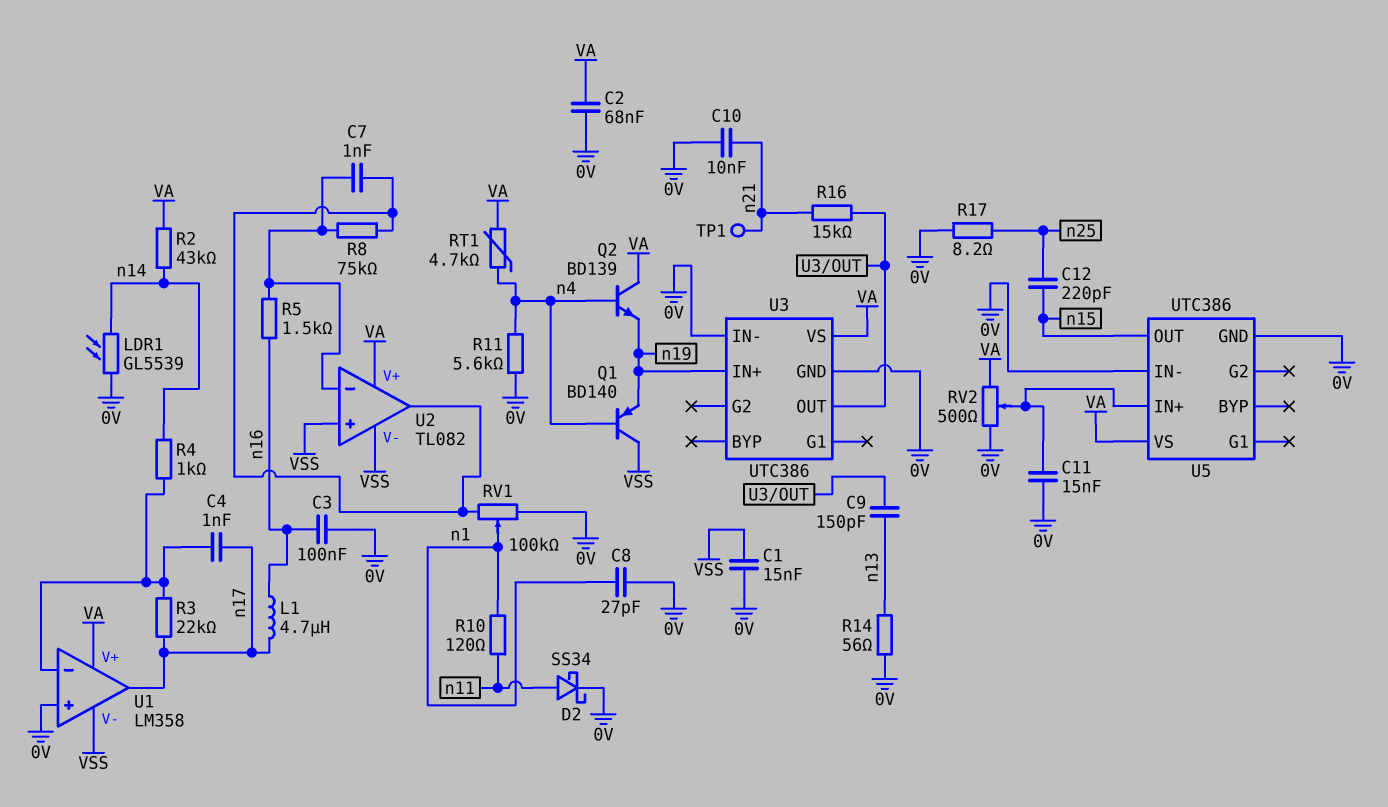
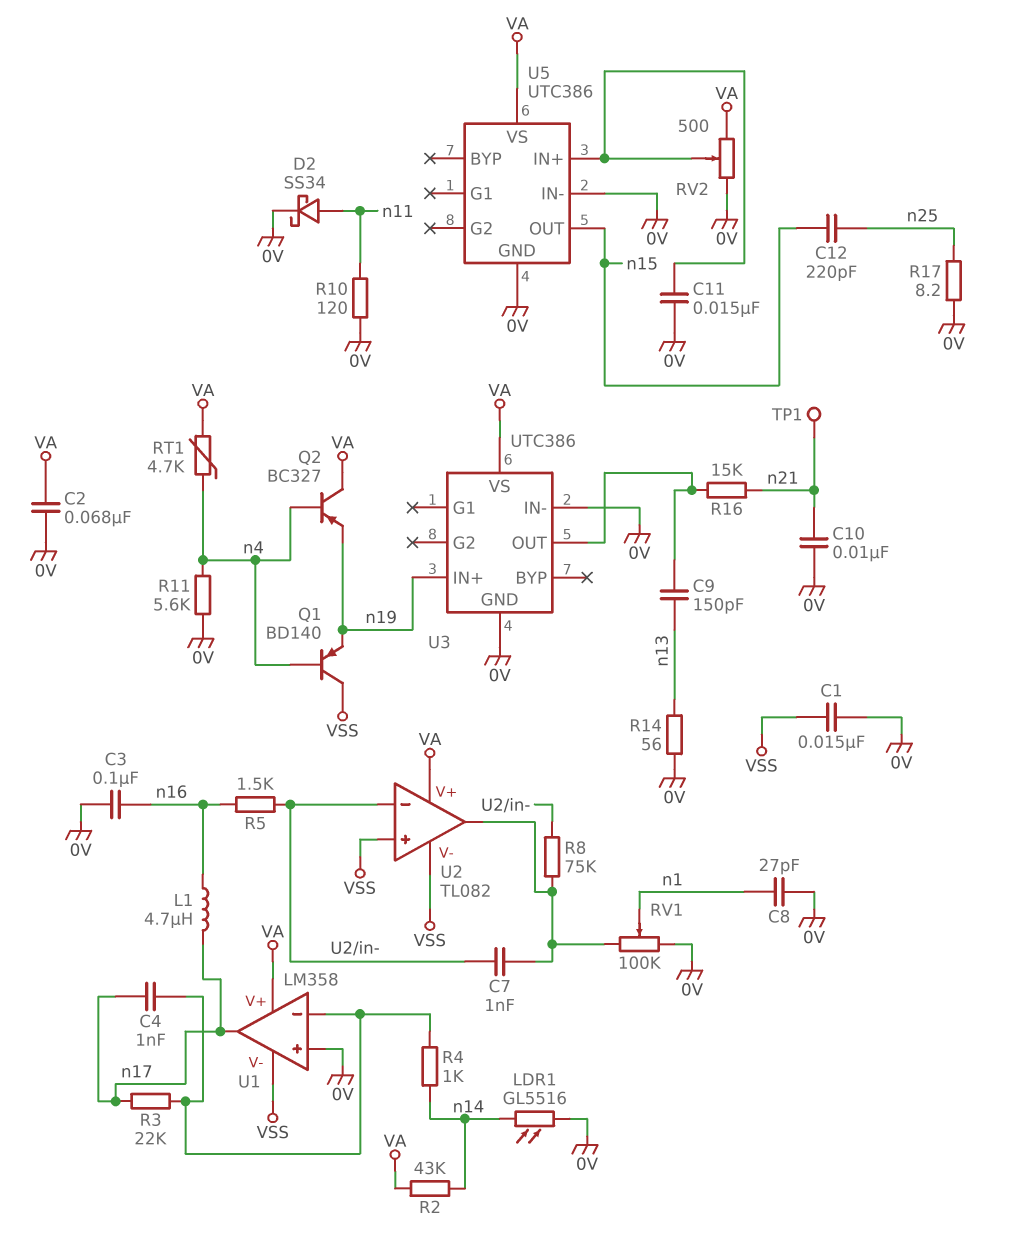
LDR1: GL5539 (0V, n14) -> GL5516 (0V, n14)
Q2: NPN BD139 (B n4, C VA, E n19) -> PNP BC327 (B n4, C VA, E n19)
R10: 120 (n1, n11) -> 120 (0V, n11)

